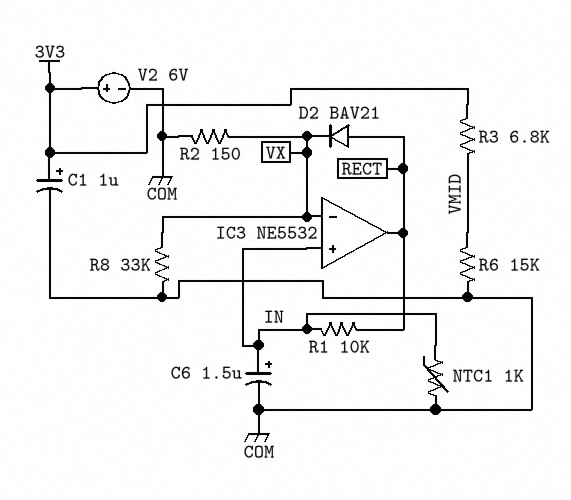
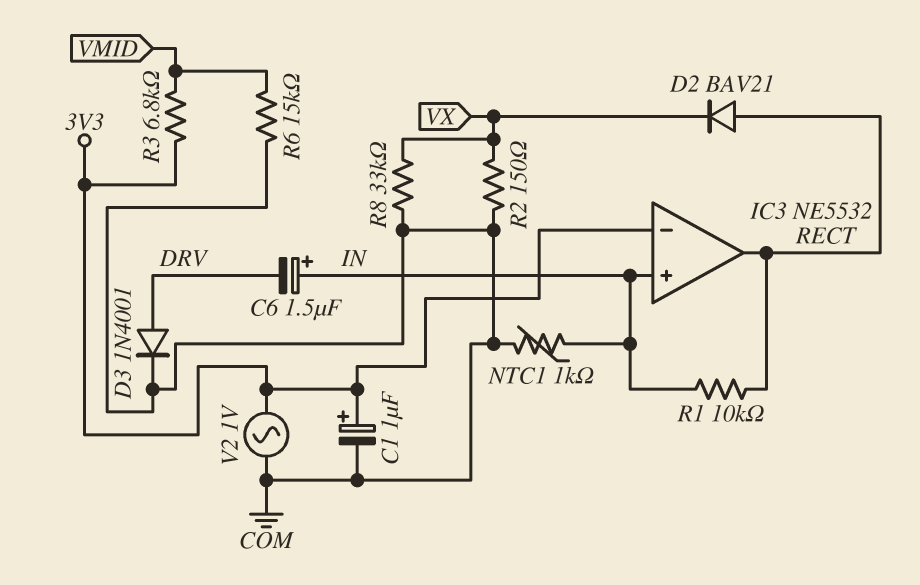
C6: 1.5uF (plus IN, minus COM) -> 1.5uF (plus IN, minus DRV)
D3: none -> diode 1N4001 (A DRV, K COM)
IC3 pin in-: VX -> 3V3
V2: 6V (plus 3V3, minus COM) -> AC 1V (3V3, COM)

